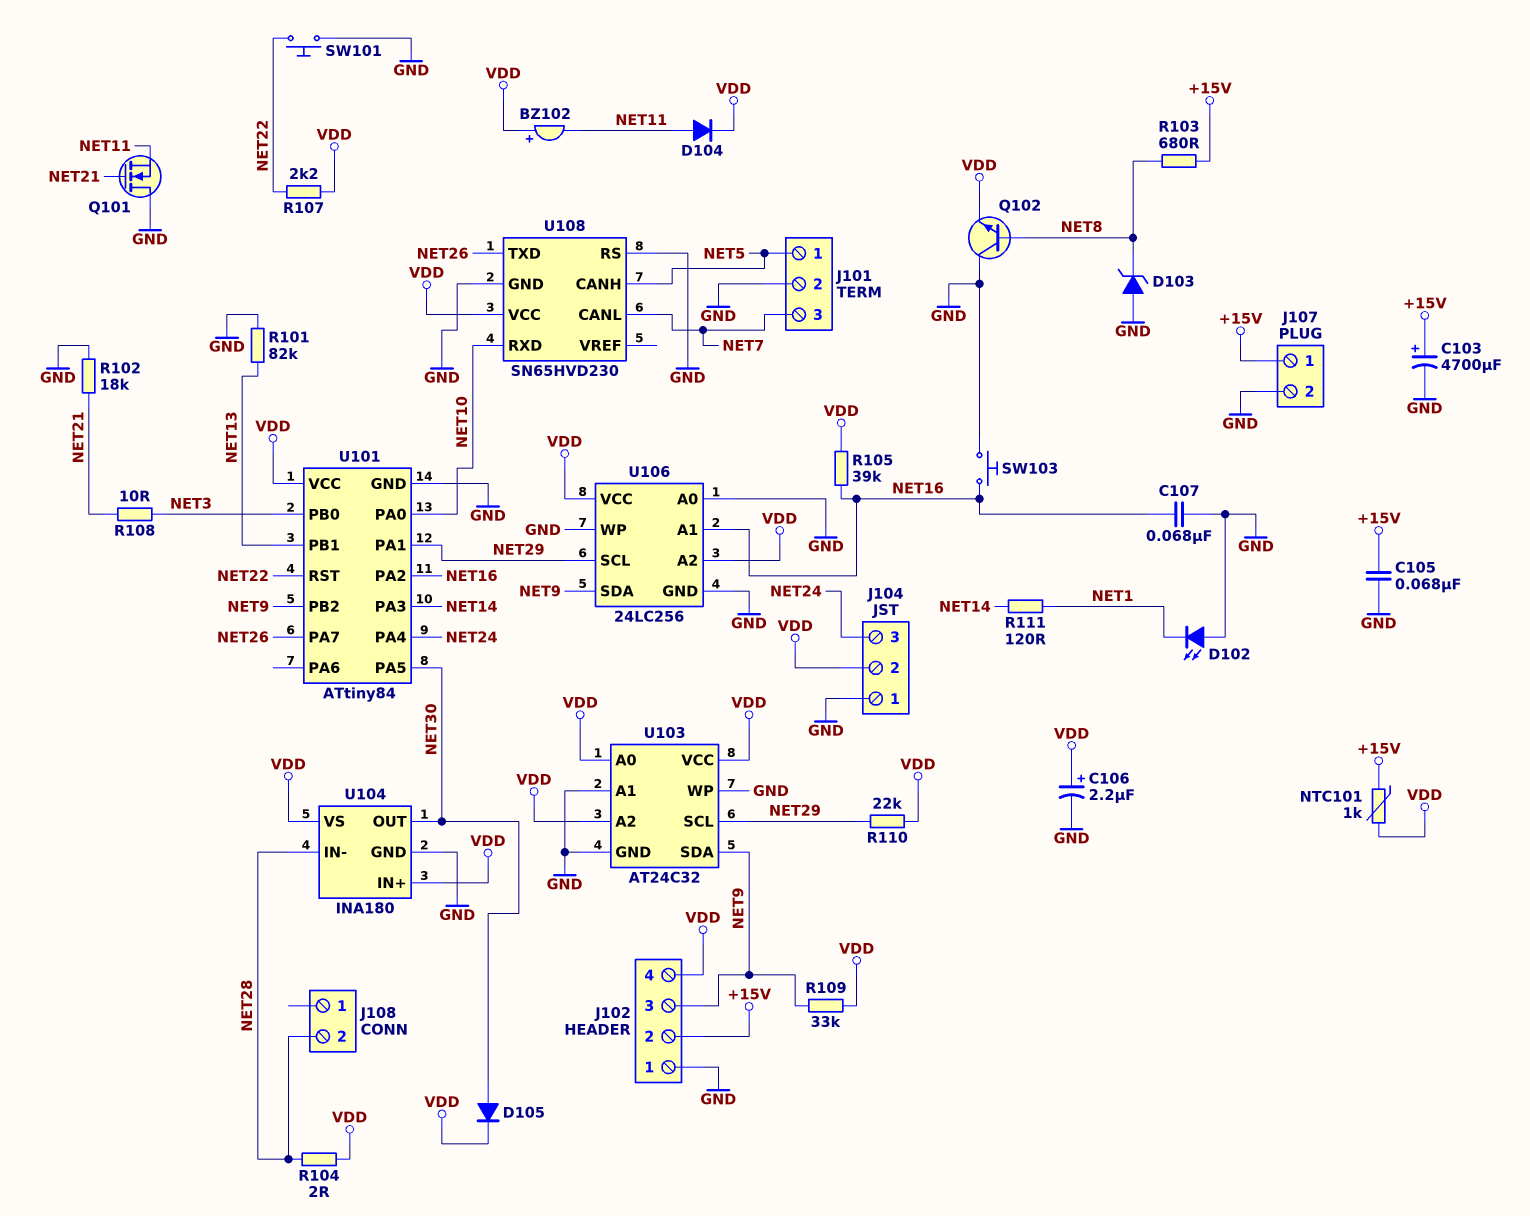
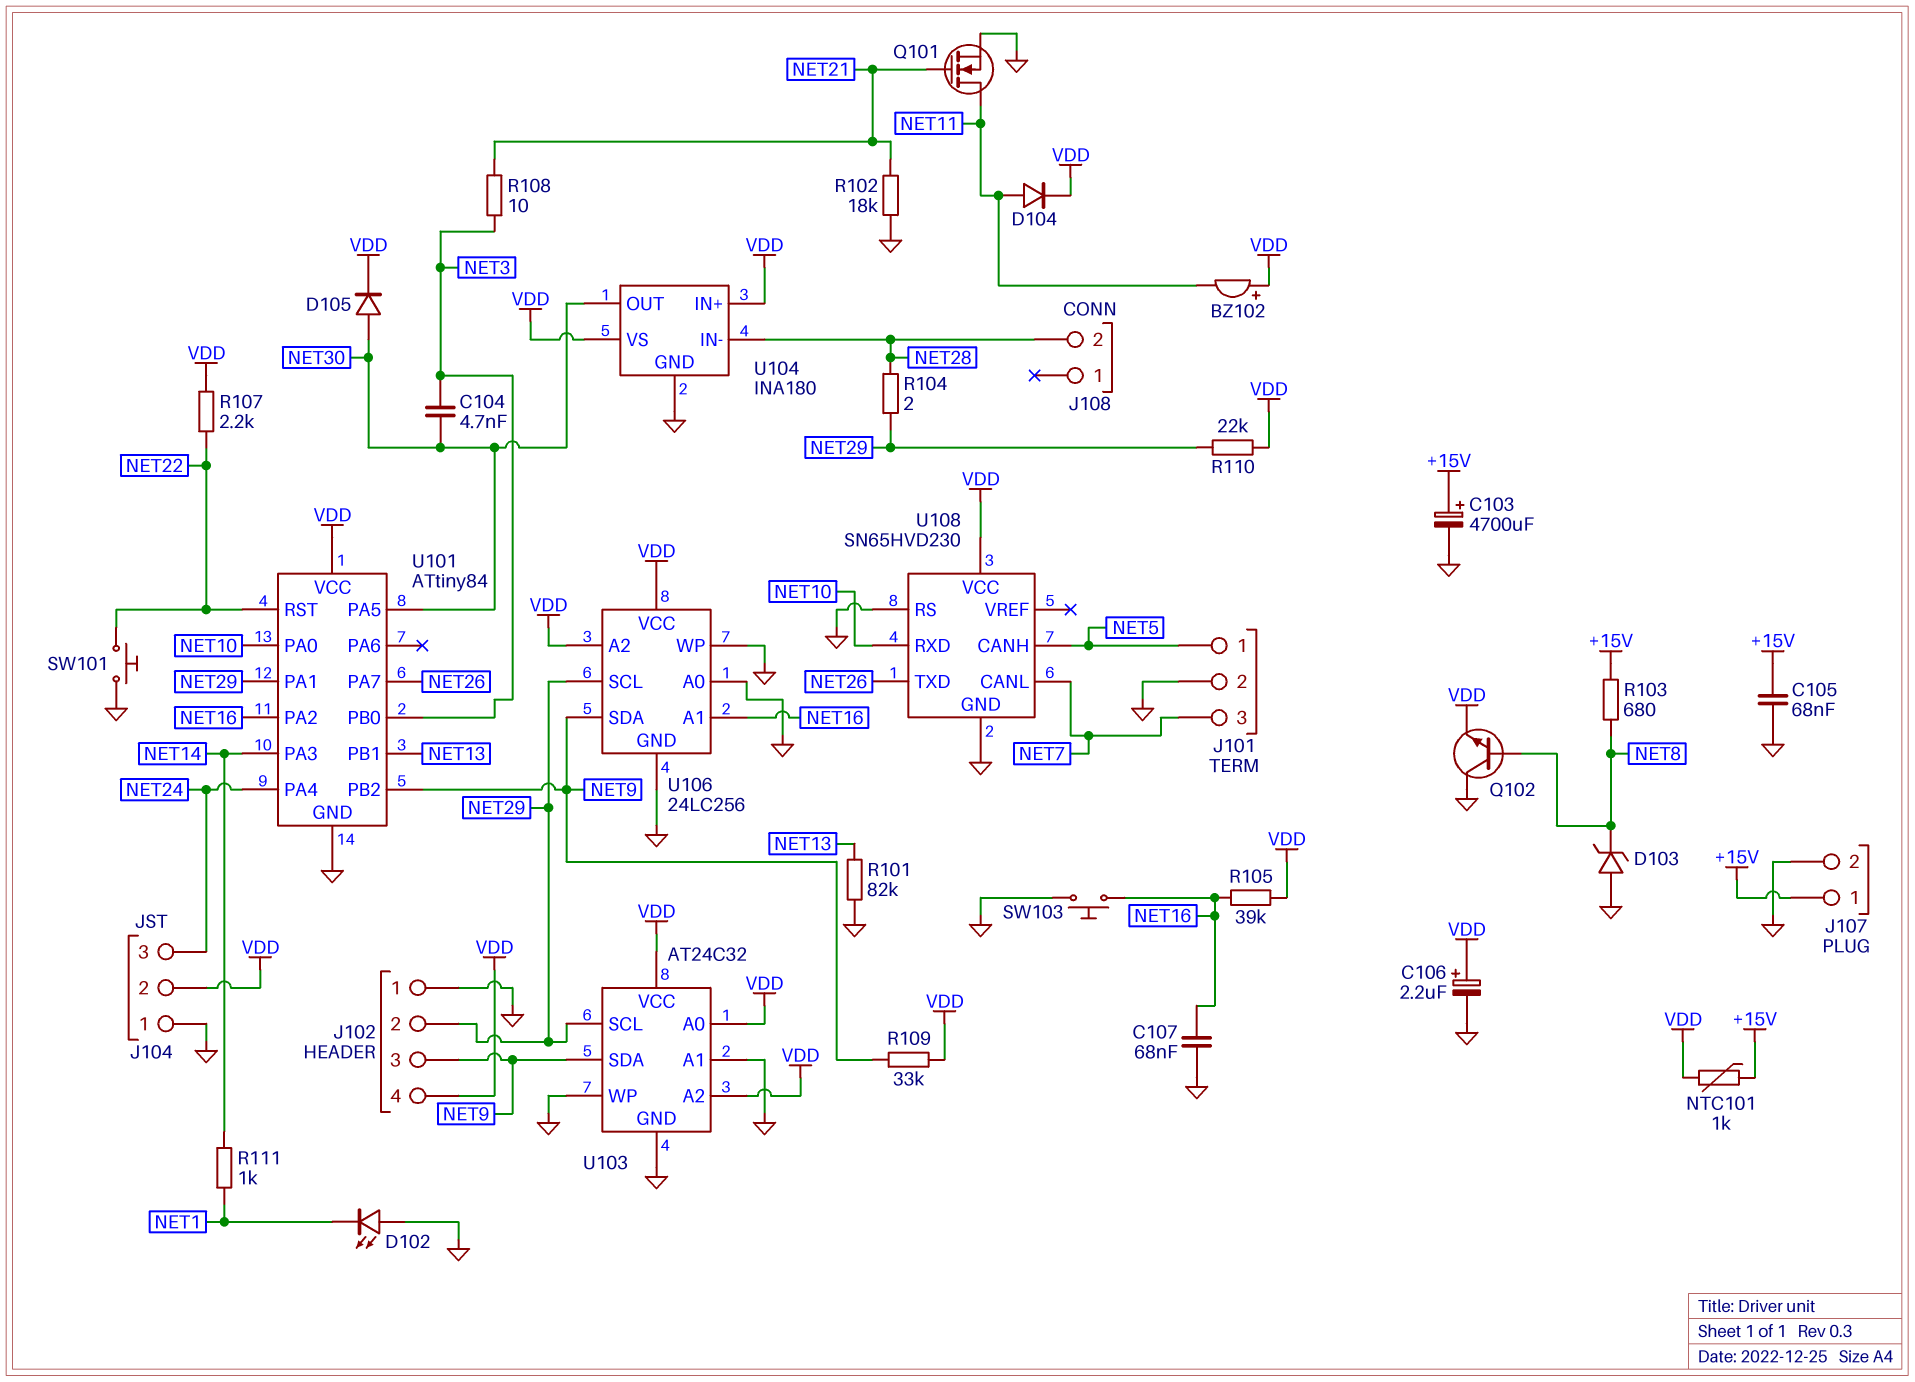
C104: none -> 4.7nF (NET3, NET30)
J102 pin 2: +15V -> NET29
Q101: NMOS (G NET21, D GND, S NET11) -> NMOS (G NET21, D NET11, S GND)
R104: 2 (NET28, VDD) -> 2 (NET28, NET29)
R111: 120 (NET1, NET14) -> 1k (NET1, NET14)

